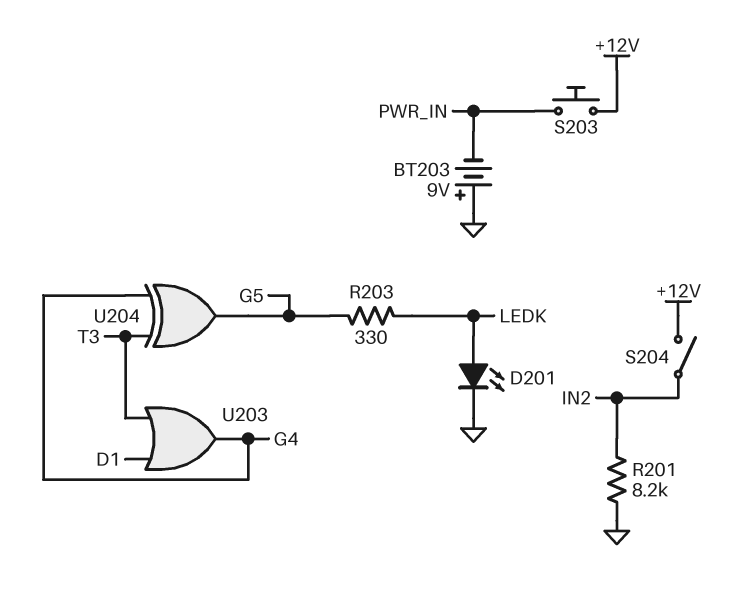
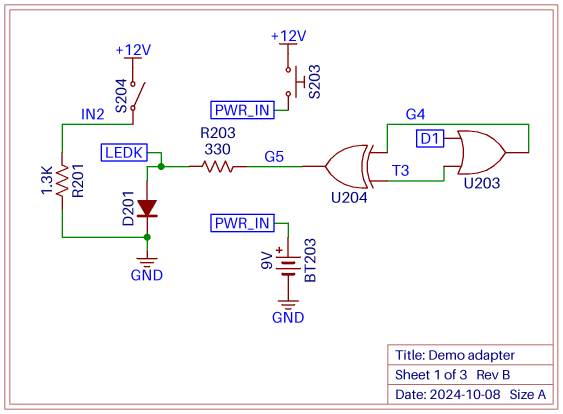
BT203: 9V (plus GND, minus PWR_IN) -> 9V (plus PWR_IN, minus GND)
D201: LED (A LEDK, K GND) -> diode (A LEDK, K GND)
R201: 8.2k (GND, IN2) -> 1.3k (GND, IN2)

